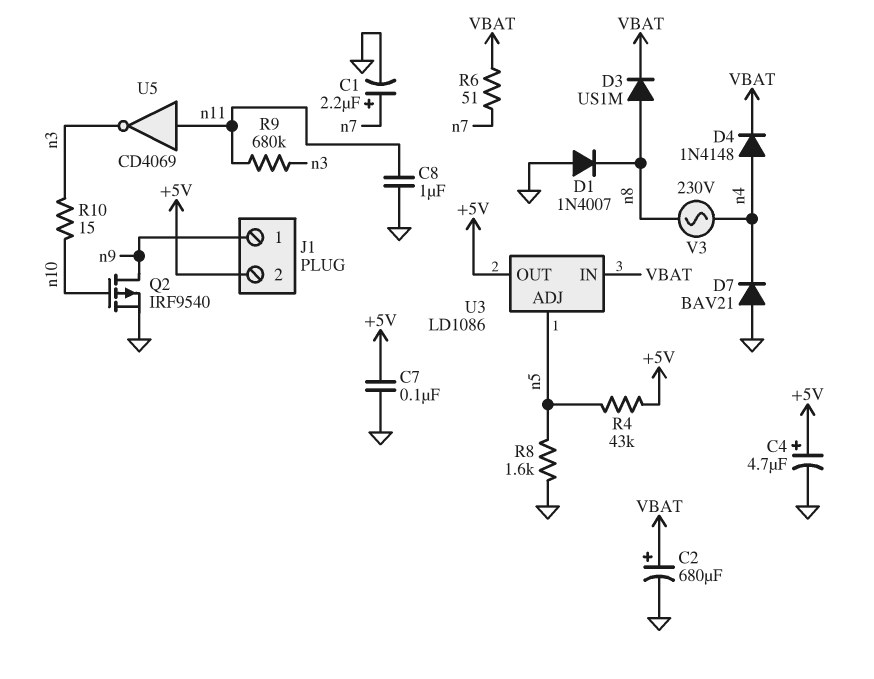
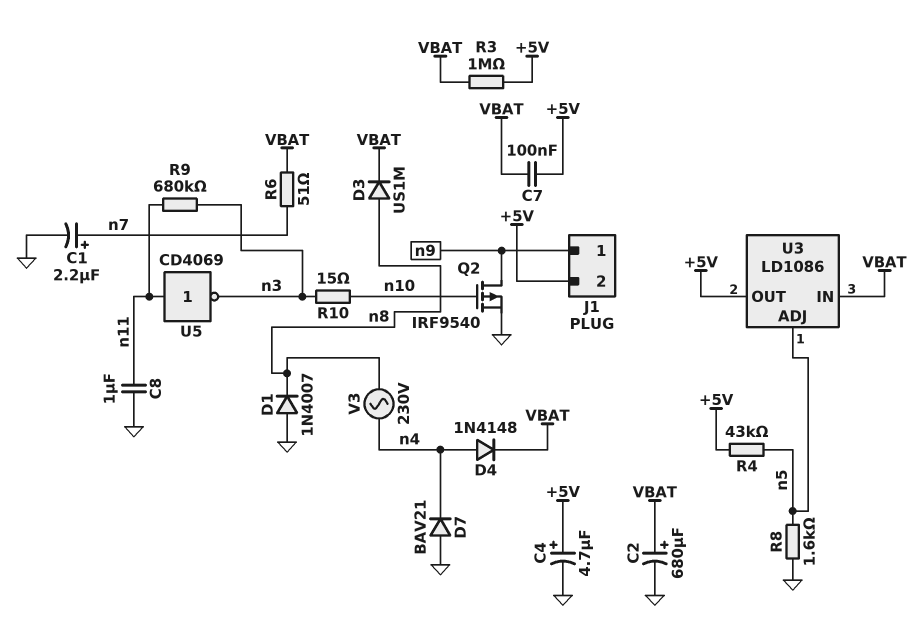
C7: 100nF (+5V, GND) -> 100nF (+5V, VBAT)
R3: none -> 1M (+5V, VBAT)

